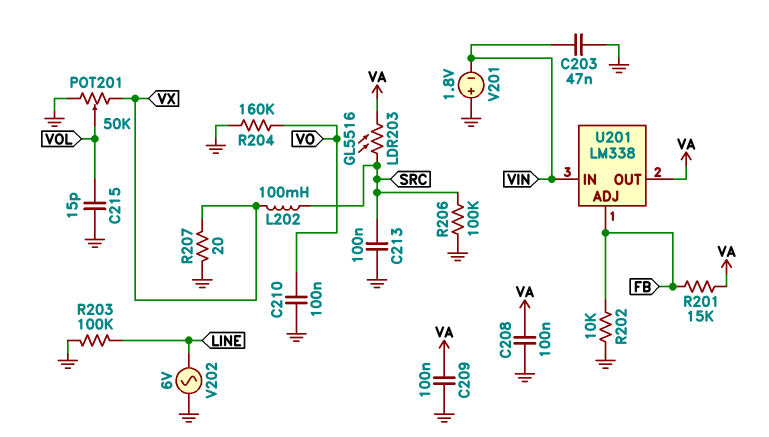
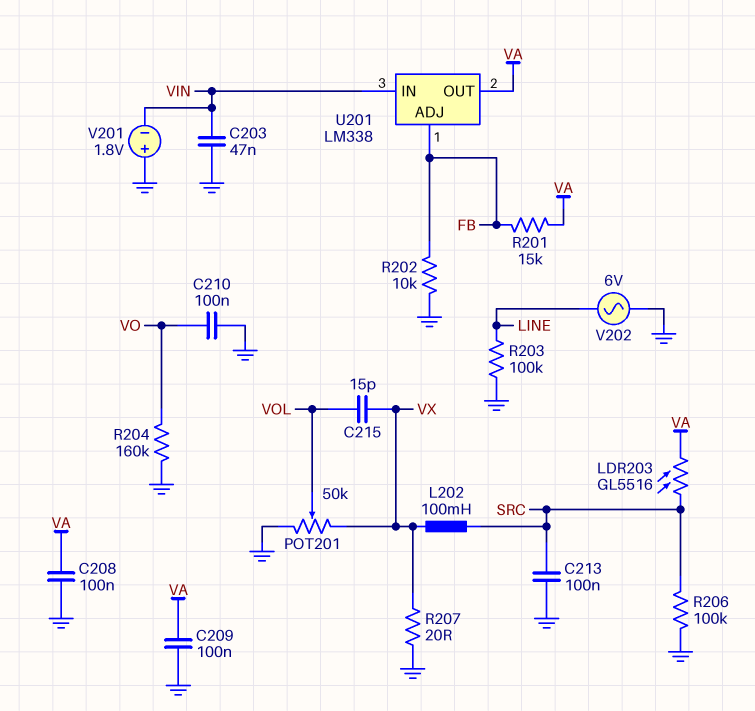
C215: 15pF (GND, VOL) -> 15pF (VOL, VX)

